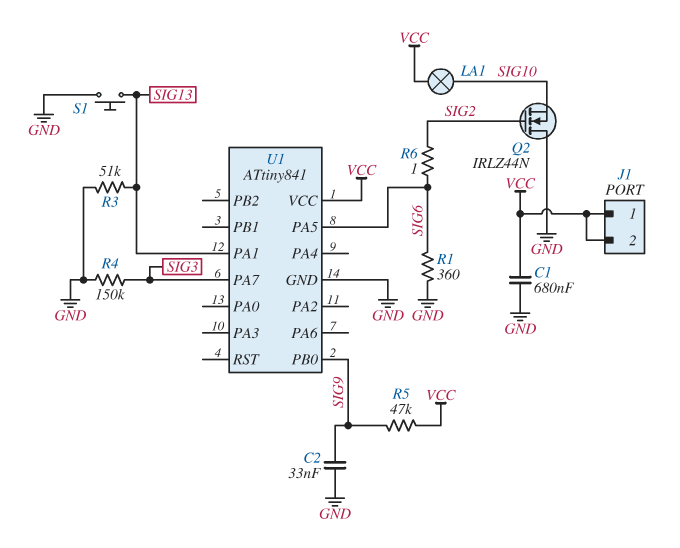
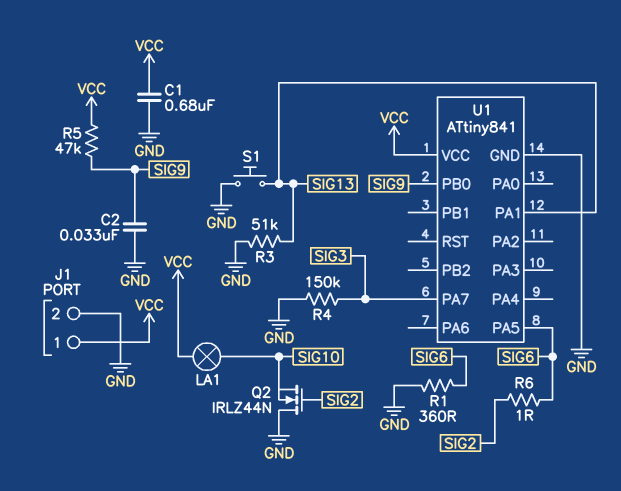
J1 pin 2: VCC -> GND

